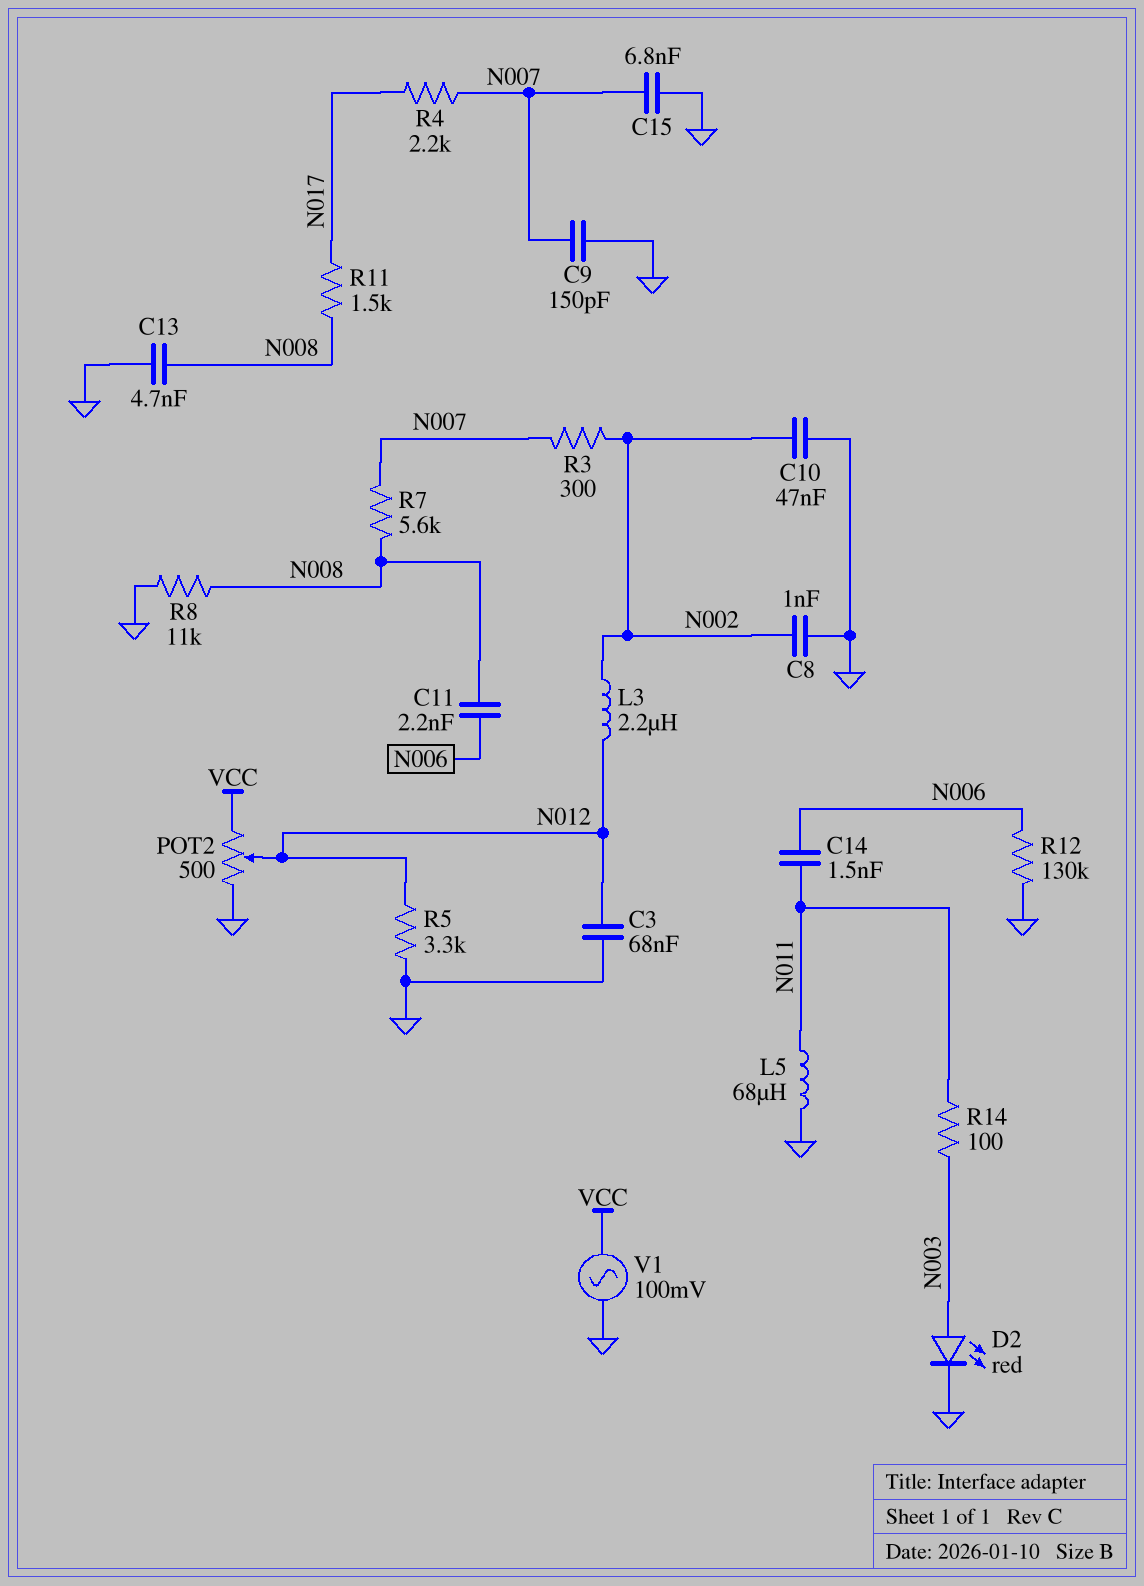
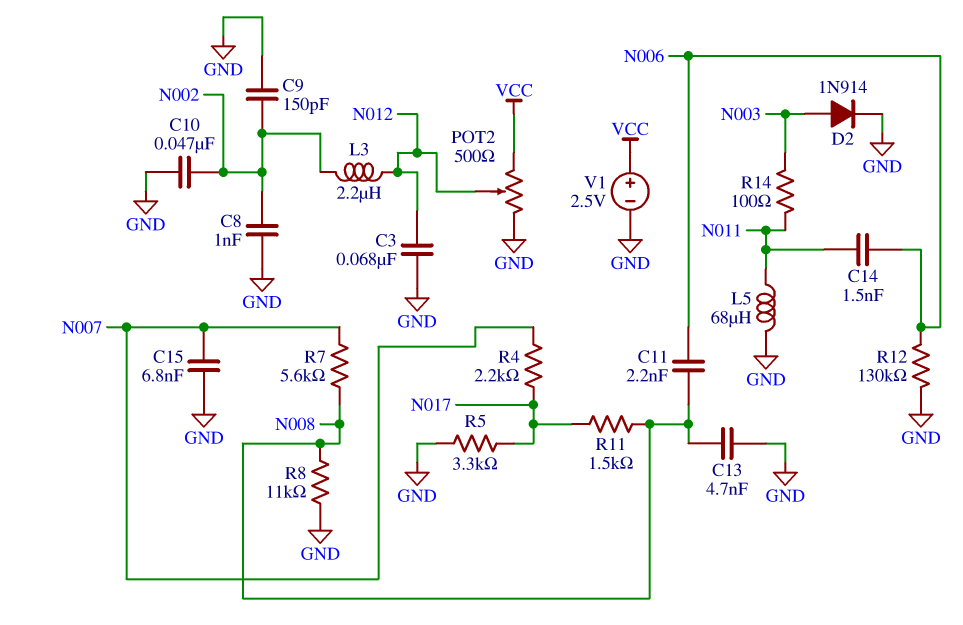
C9: 150pF (GND, N007) -> 150pF (GND, N002)
D2: LED red (A N003, K GND) -> diode 1N914 (A N003, K GND)
R3: 300 (N002, N007) -> none
R5: 3.3k (GND, N012) -> 3.3k (GND, N017)
V1: AC 100mV (GND, VCC) -> 2.5V (plus VCC, minus GND)

